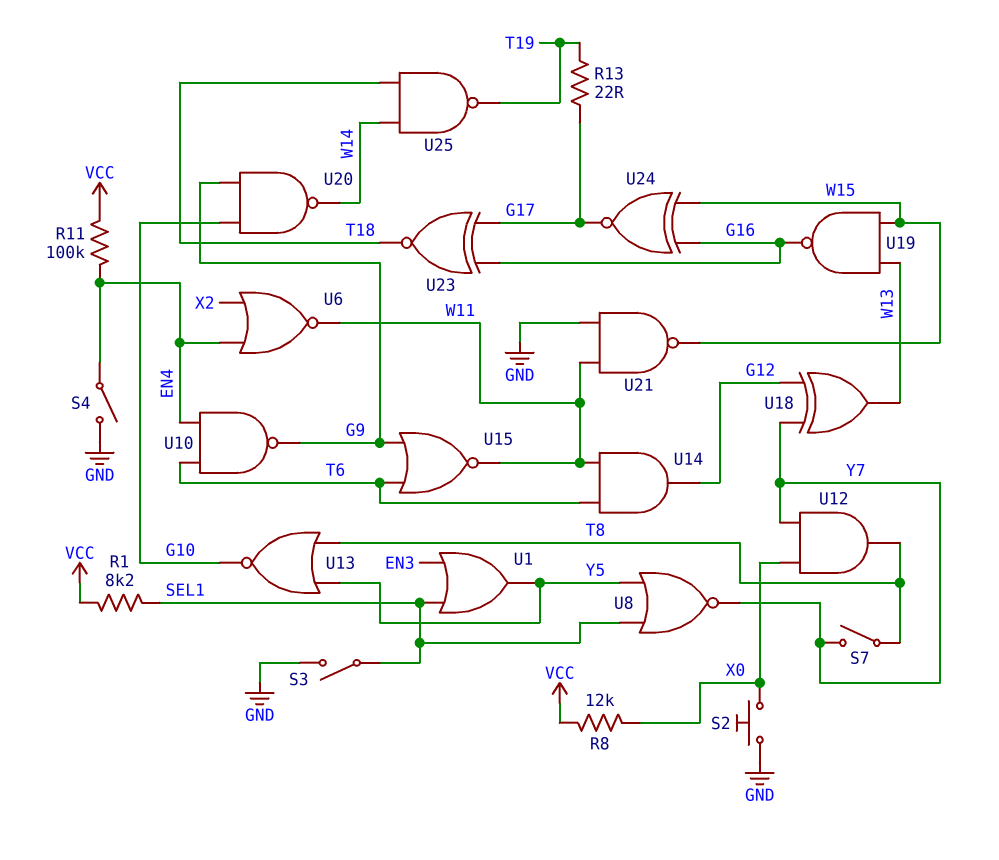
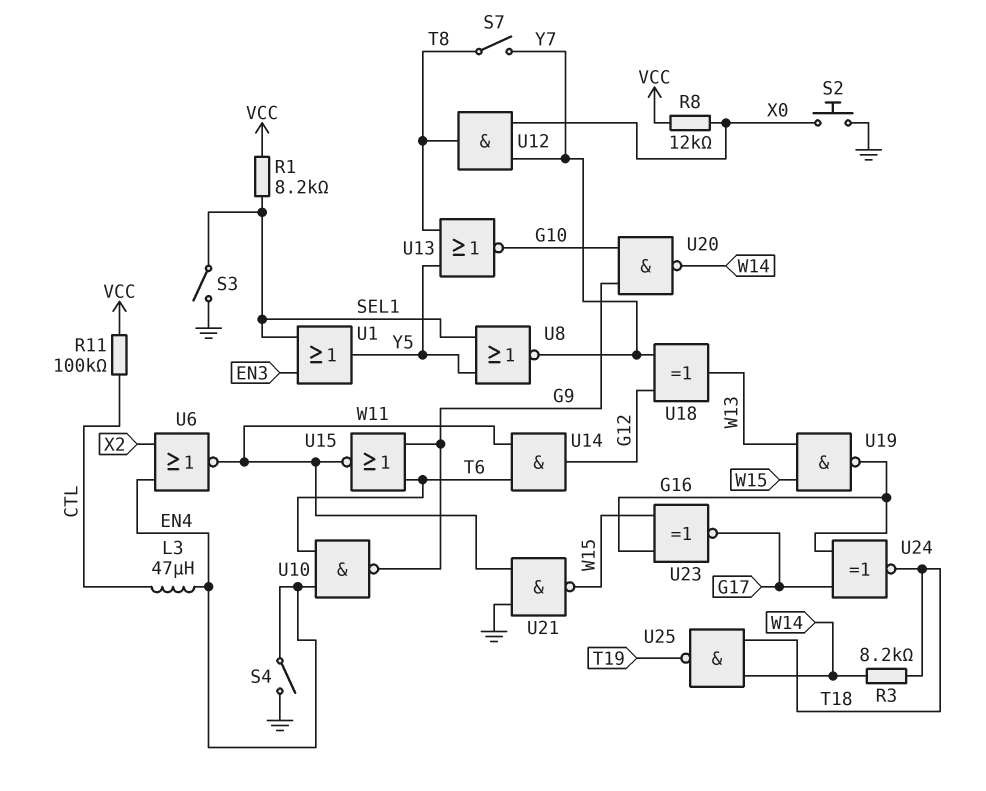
L3: none -> 47uH (CTL, EN4)
R3: none -> 8.2k (T18, W14)
R11: 100k (EN4, VCC) -> 100k (CTL, VCC)
R13: 22 (G17, T19) -> none
U23: XNOR (in G16, in G17, out T18) -> XNOR (in G16, in W15, out G17)
U24: XNOR (in G16, in W15, out G17) -> XNOR (in G16, in G17, out T18)

